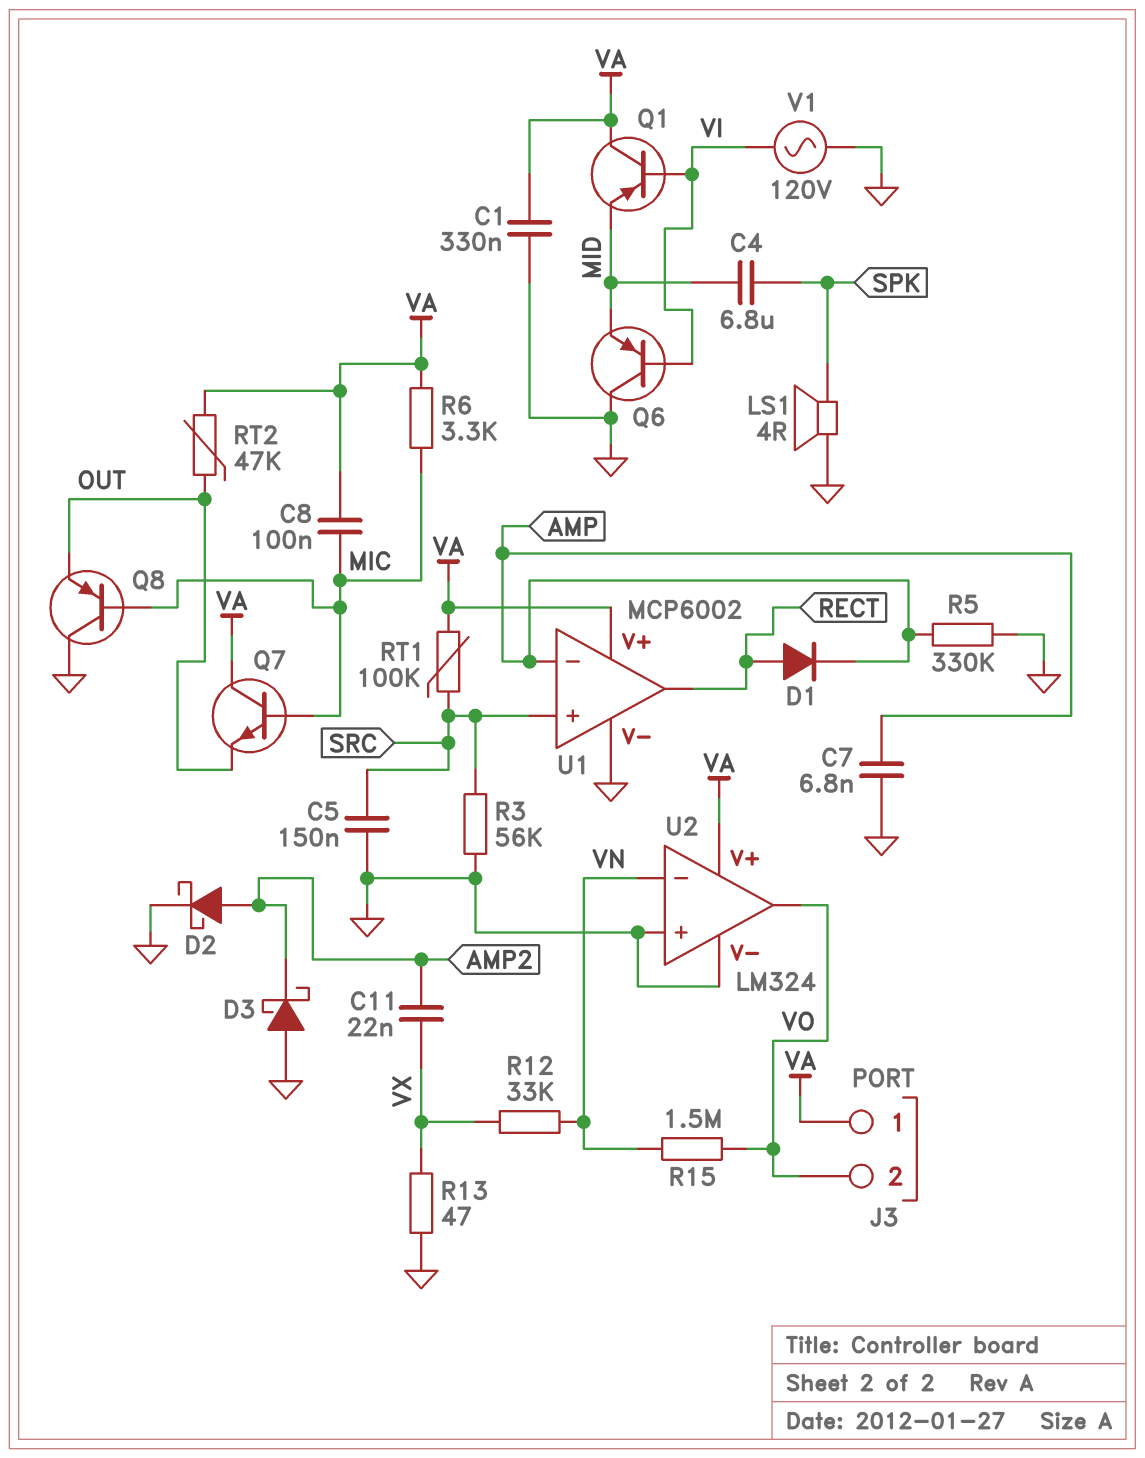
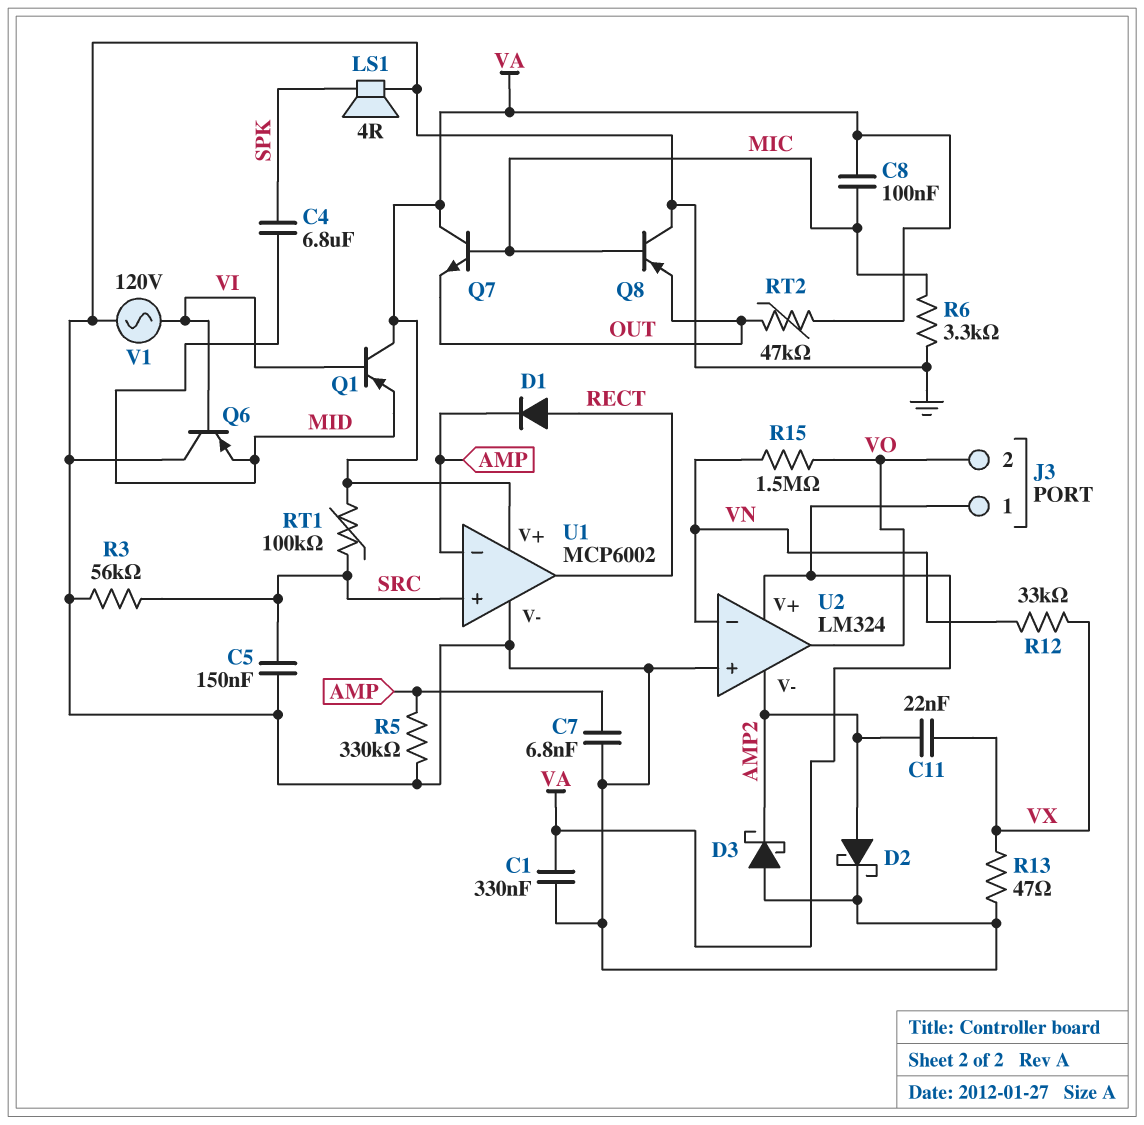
R6: 3.3k (MIC, VA) -> 3.3k (GND, MIC)
U2 pin V-: GND -> AMP2

